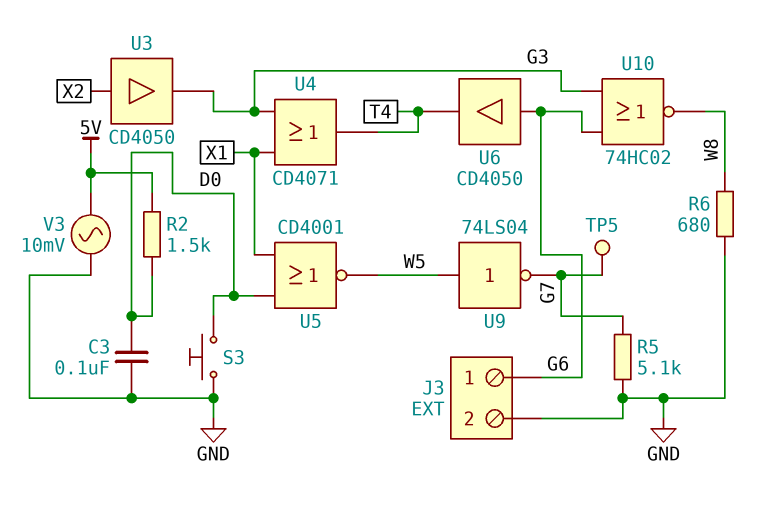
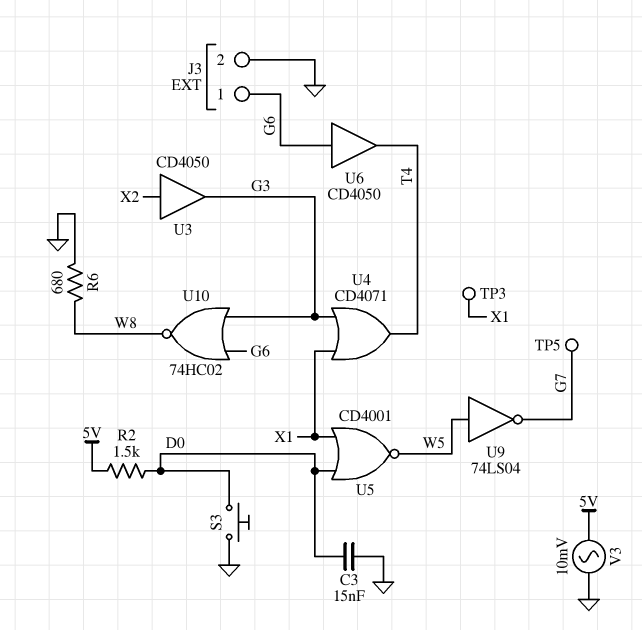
C3: 100nF (D0, GND) -> 15nF (D0, GND)
R5: 5.1k (G7, GND) -> none
TP3: none -> test point (X1)

